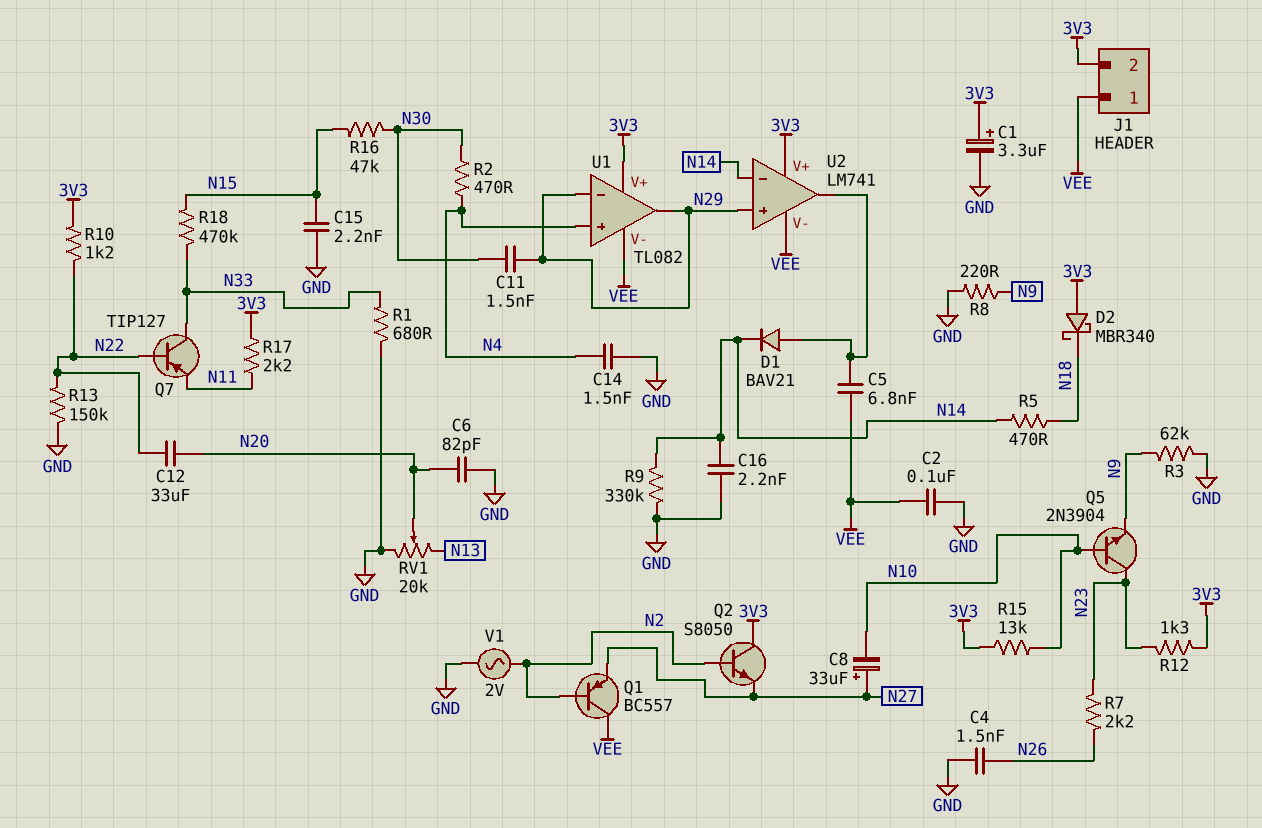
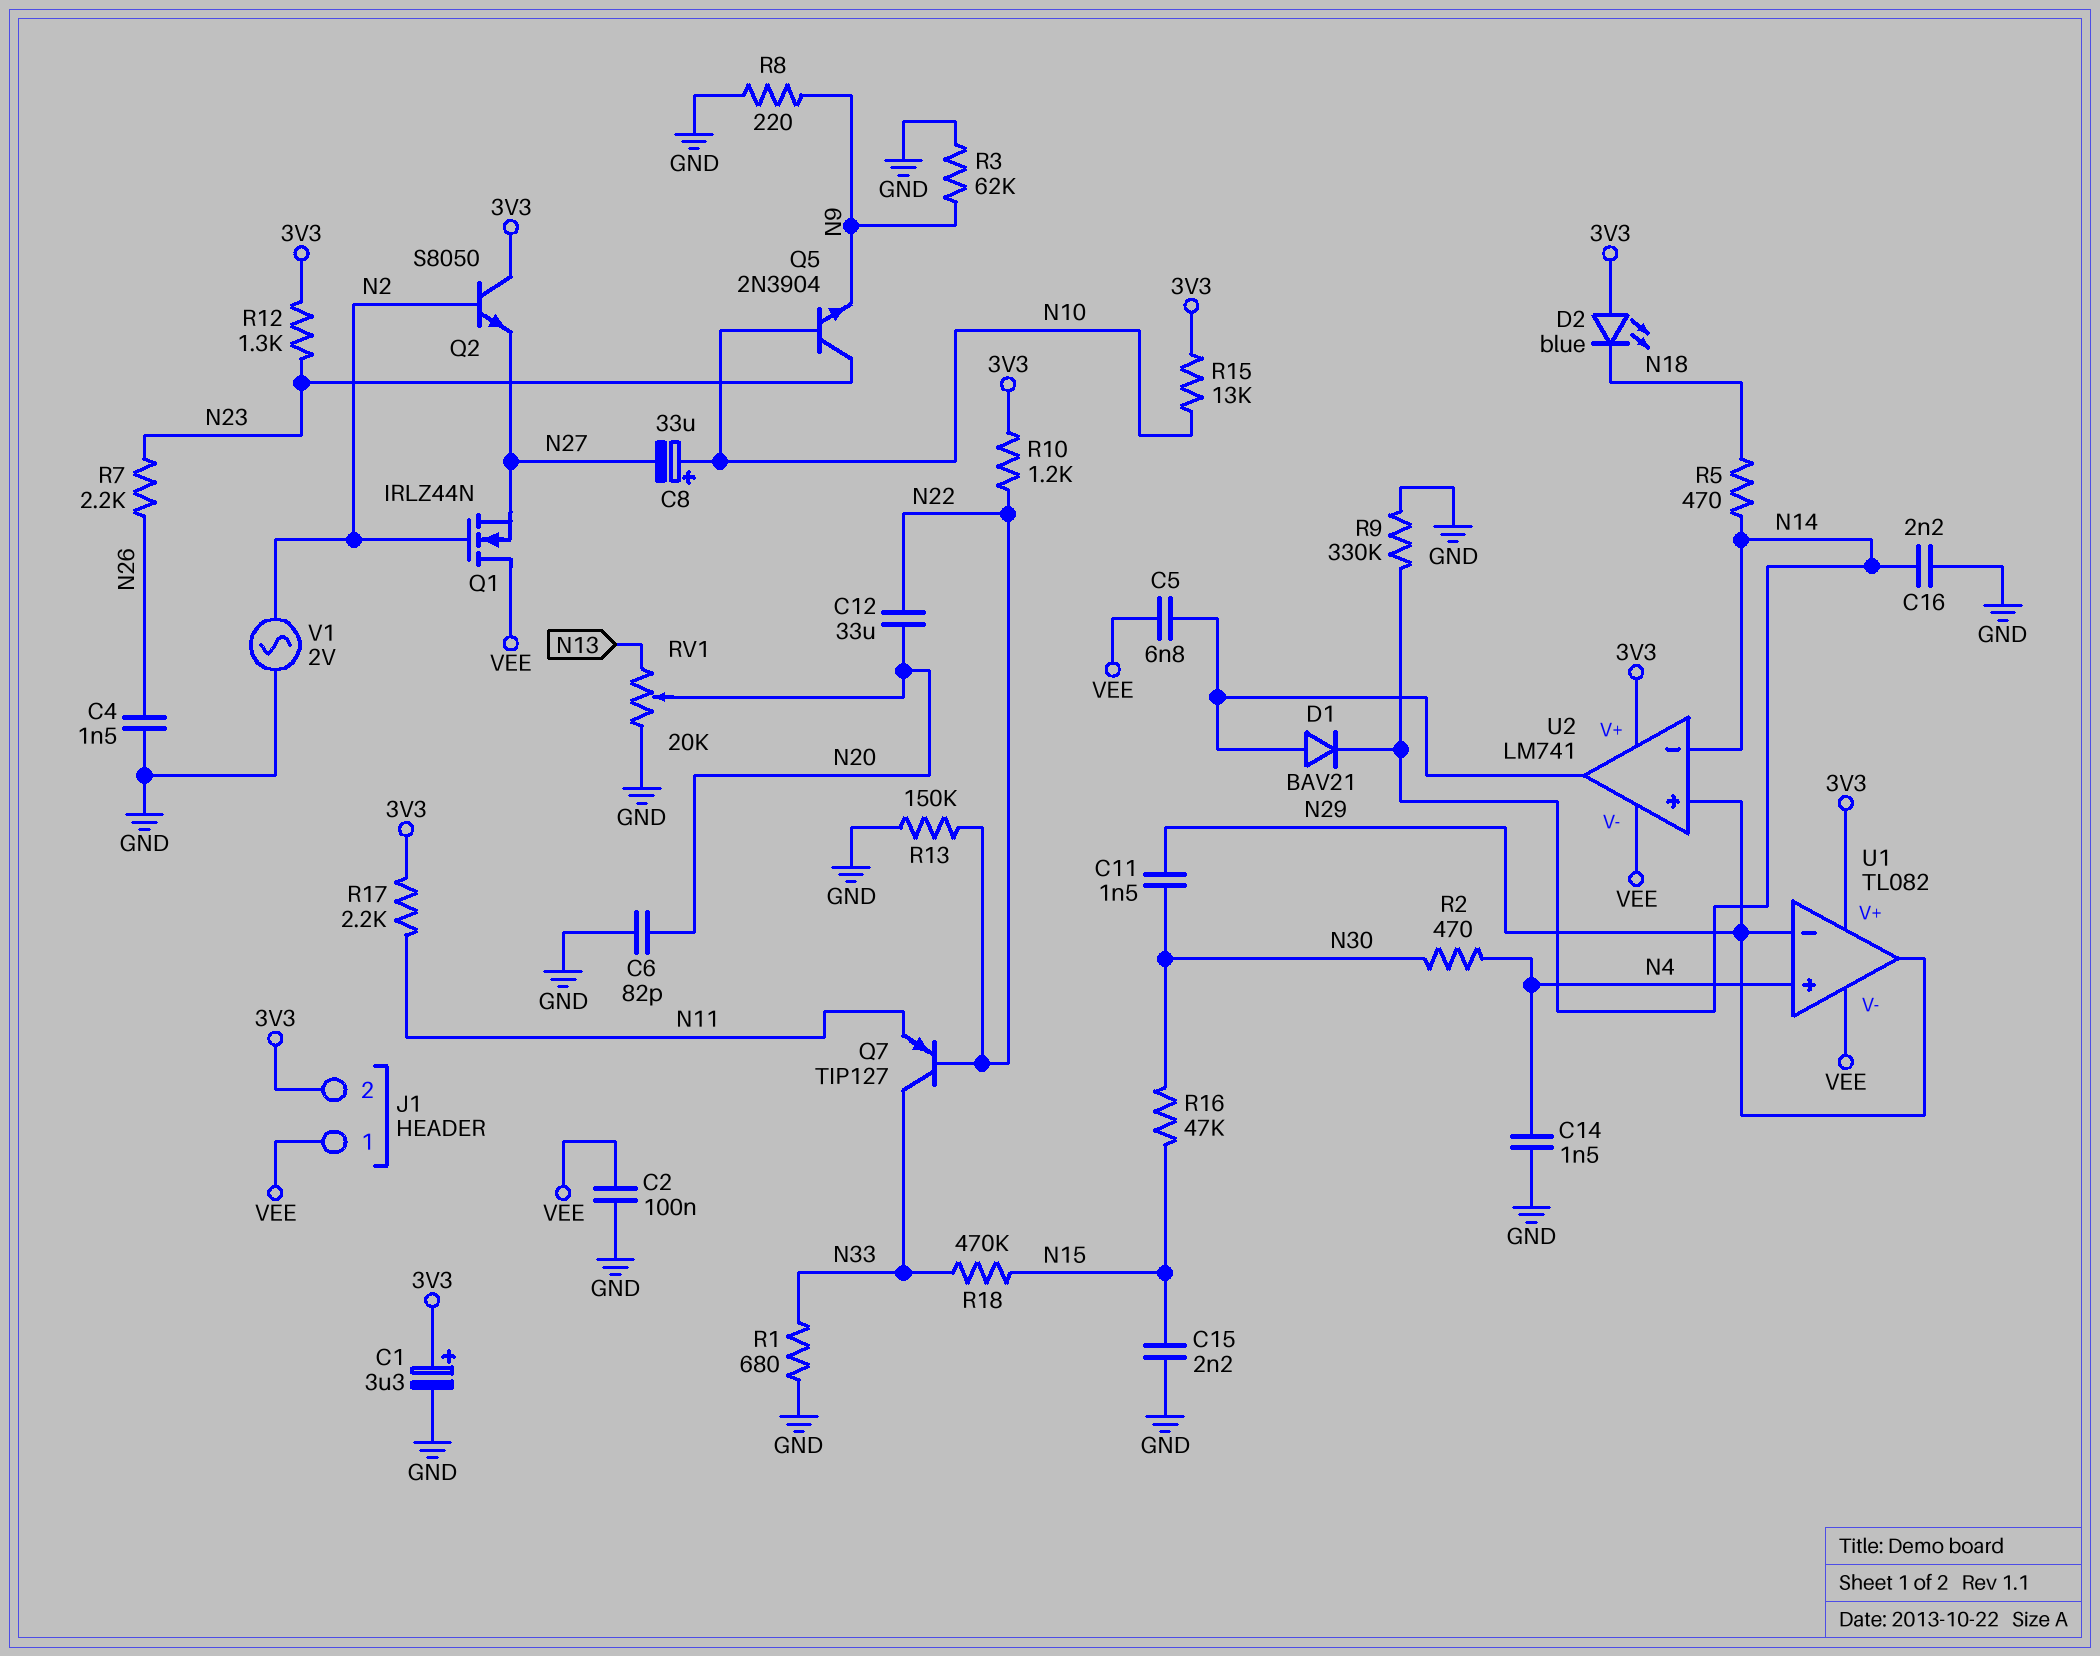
C8: 33uF (plus N27, minus N10) -> 33uF (plus N10, minus N27)
D2: schottky MBR340 (A 3V3, K N18) -> LED blue (A 3V3, K N18)
Q1: PNP BC557 (B N2, C VEE, E N27) -> NMOS IRLZ44N (G N2, D VEE, S N27)

